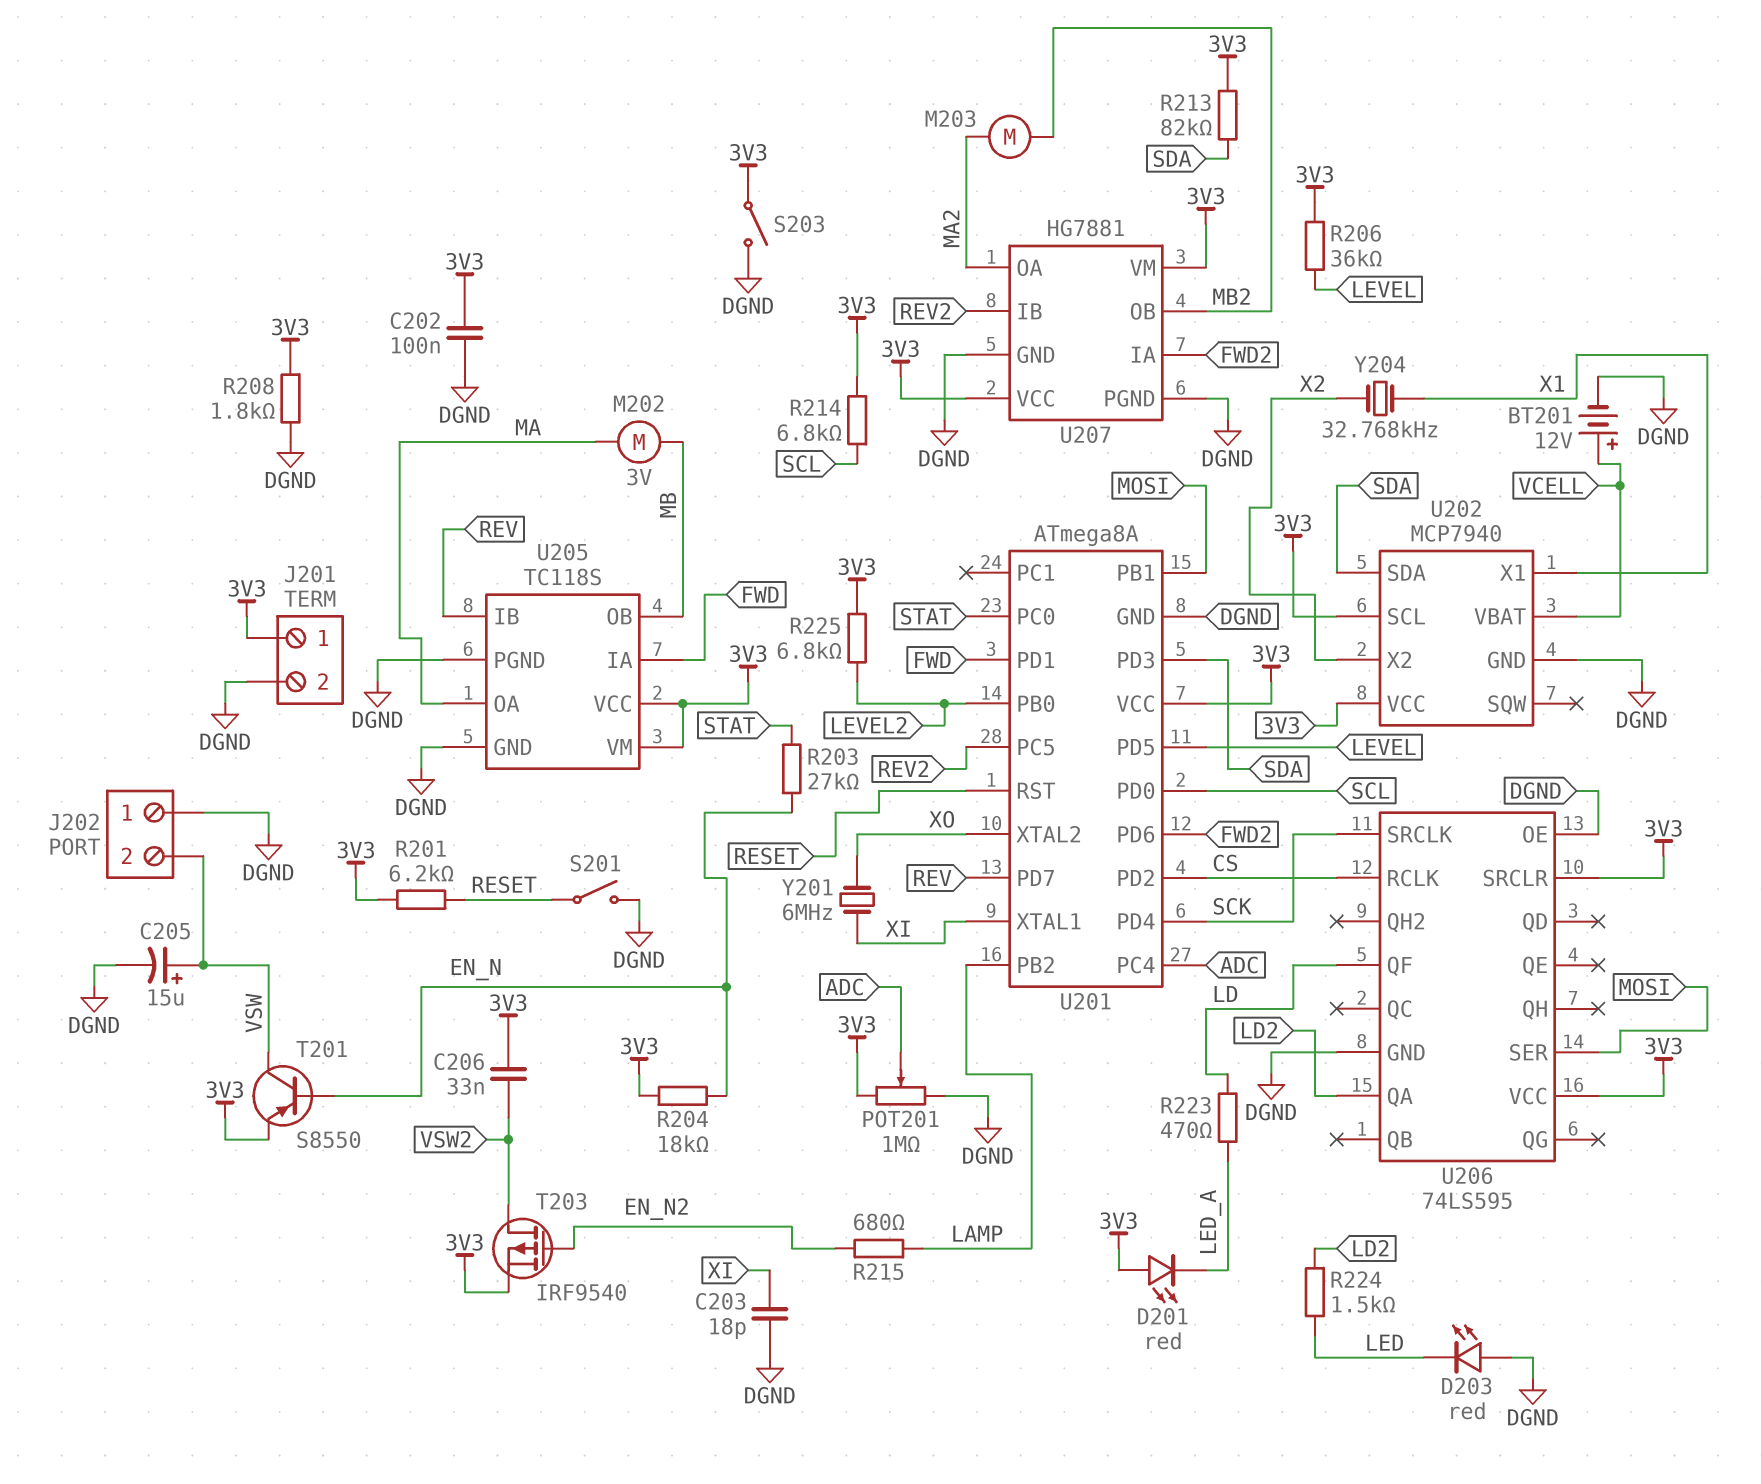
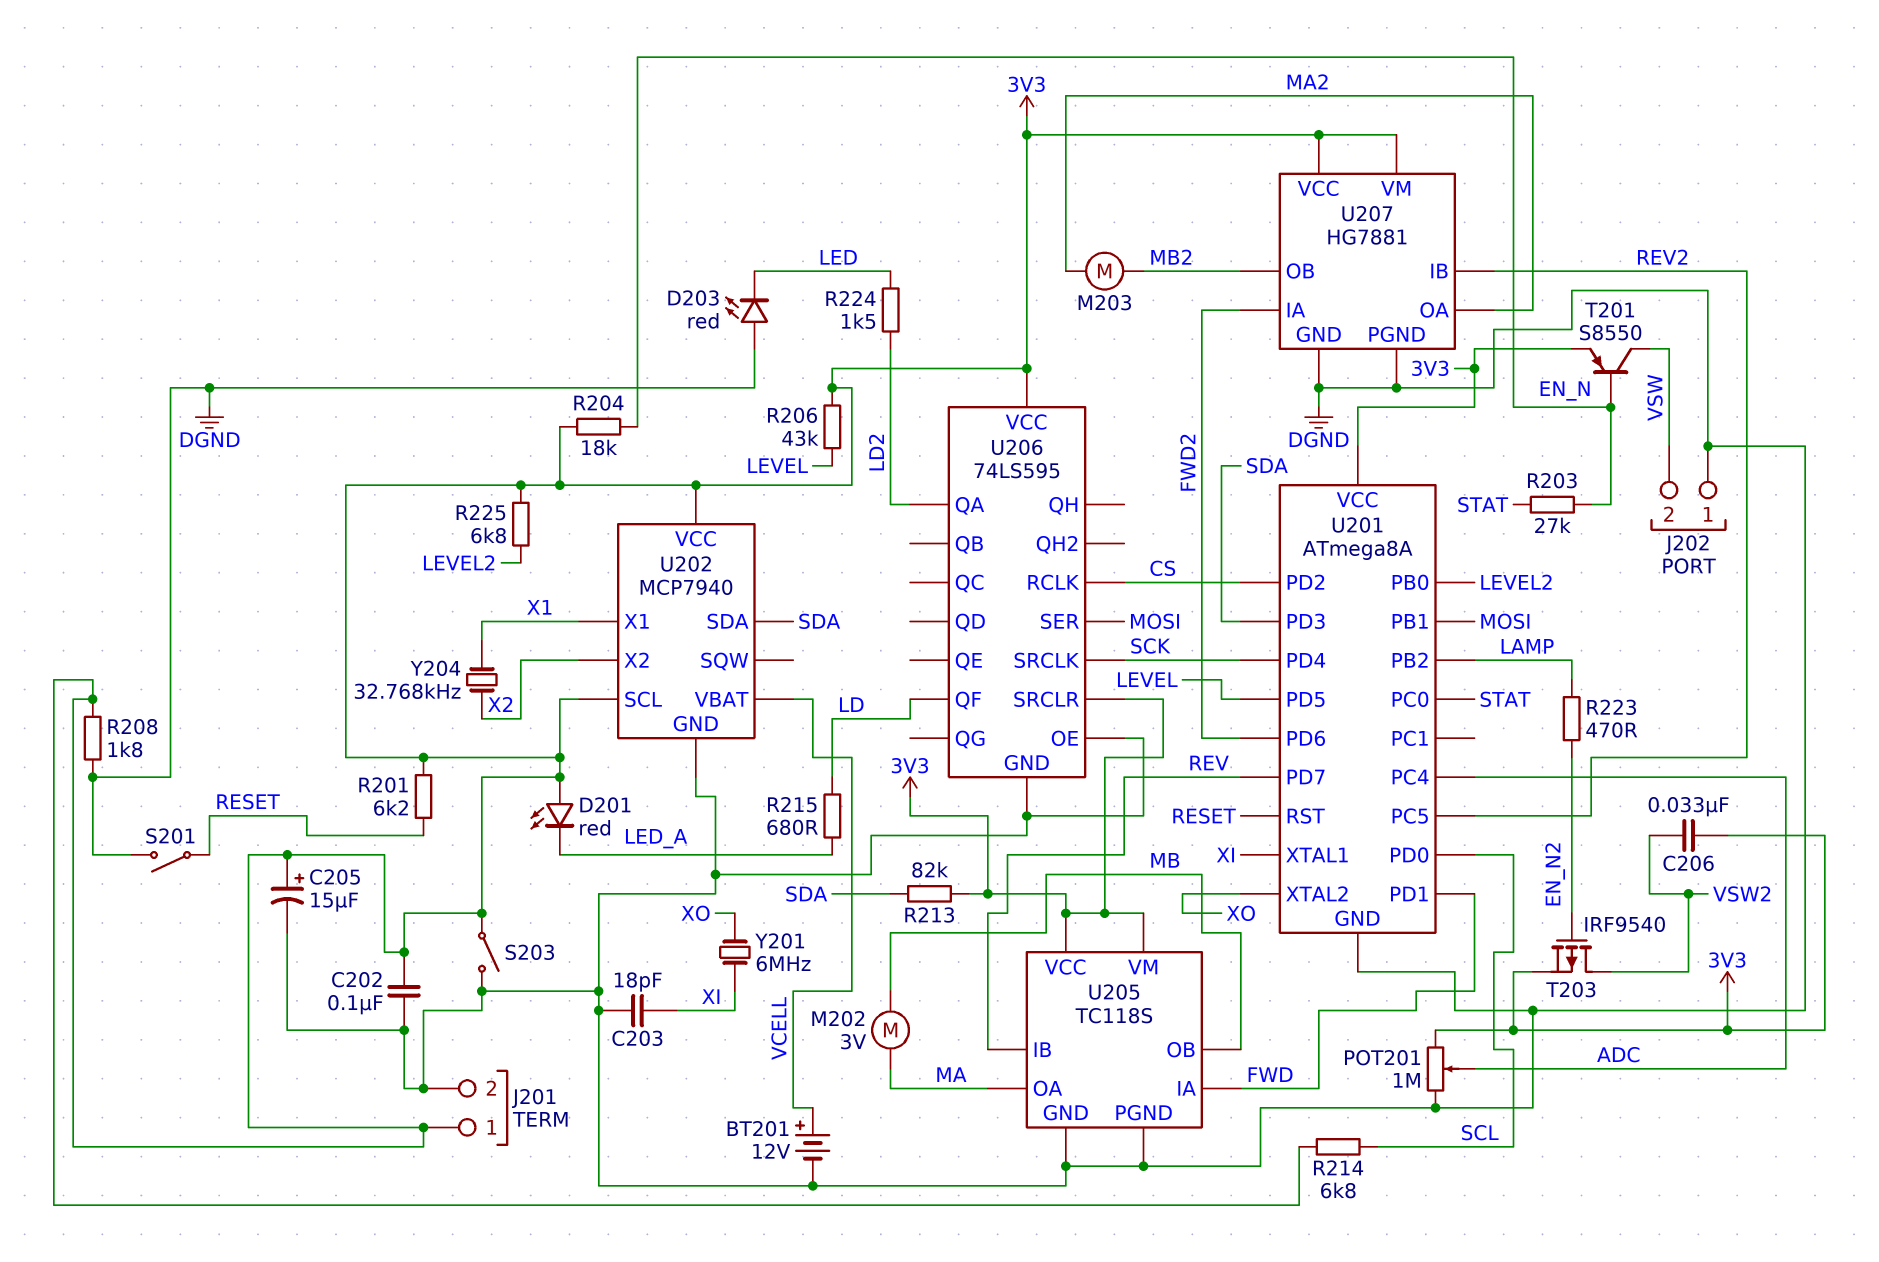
C205: 15uF (plus VSW, minus DGND) -> 15uF (plus 3V3, minus DGND)
R206: 36k (3V3, LEVEL) -> 43k (3V3, LEVEL)
R215: 680 (EN_N2, LAMP) -> 680 (LD, LED_A)
R223: 470 (LD, LED_A) -> 470 (EN_N2, LAMP)

